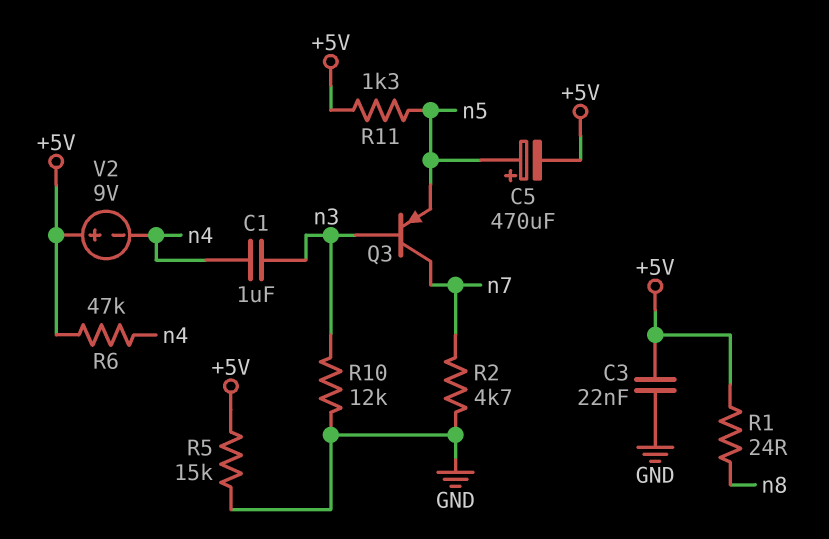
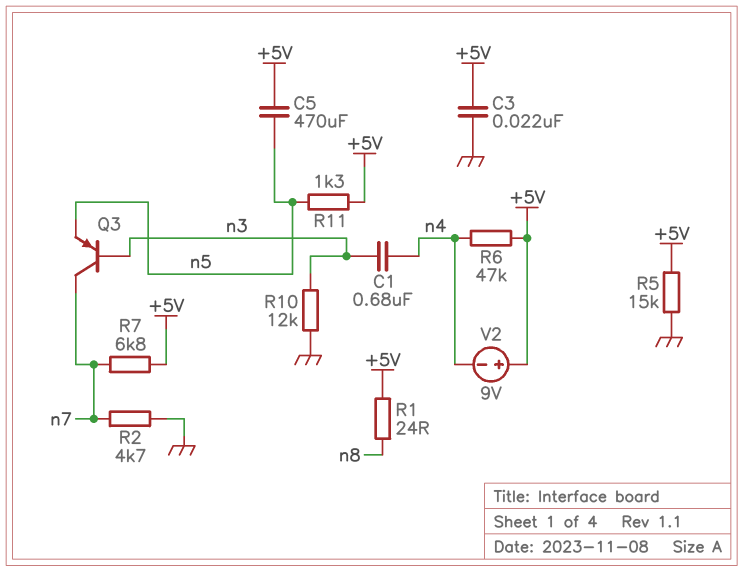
C1: 1uF (n3, n4) -> 680nF (n3, n4)
C5: 470uF (plus n5, minus +5V) -> 470uF (+5V, n5)
R7: none -> 6.8k (+5V, n7)

